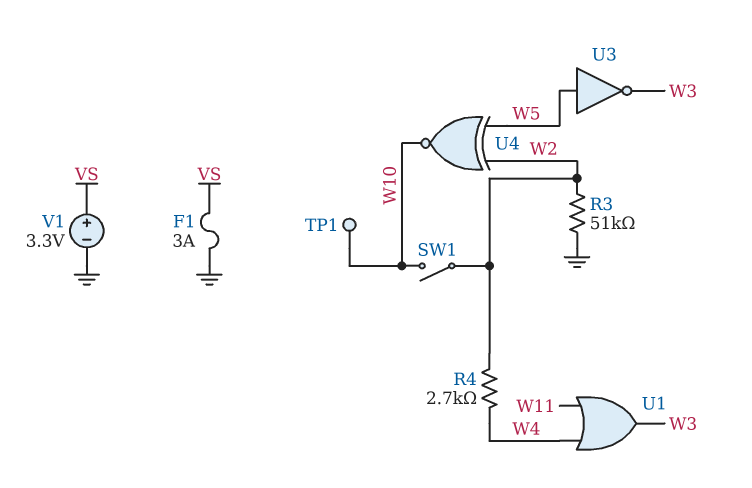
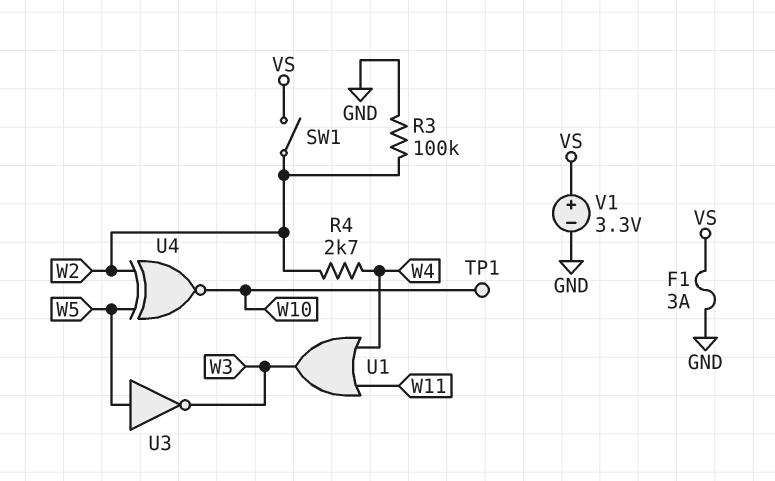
R3: 51k (GND, W2) -> 100k (GND, W2)
SW1: switch (W2, W10) -> switch (VS, W2)

